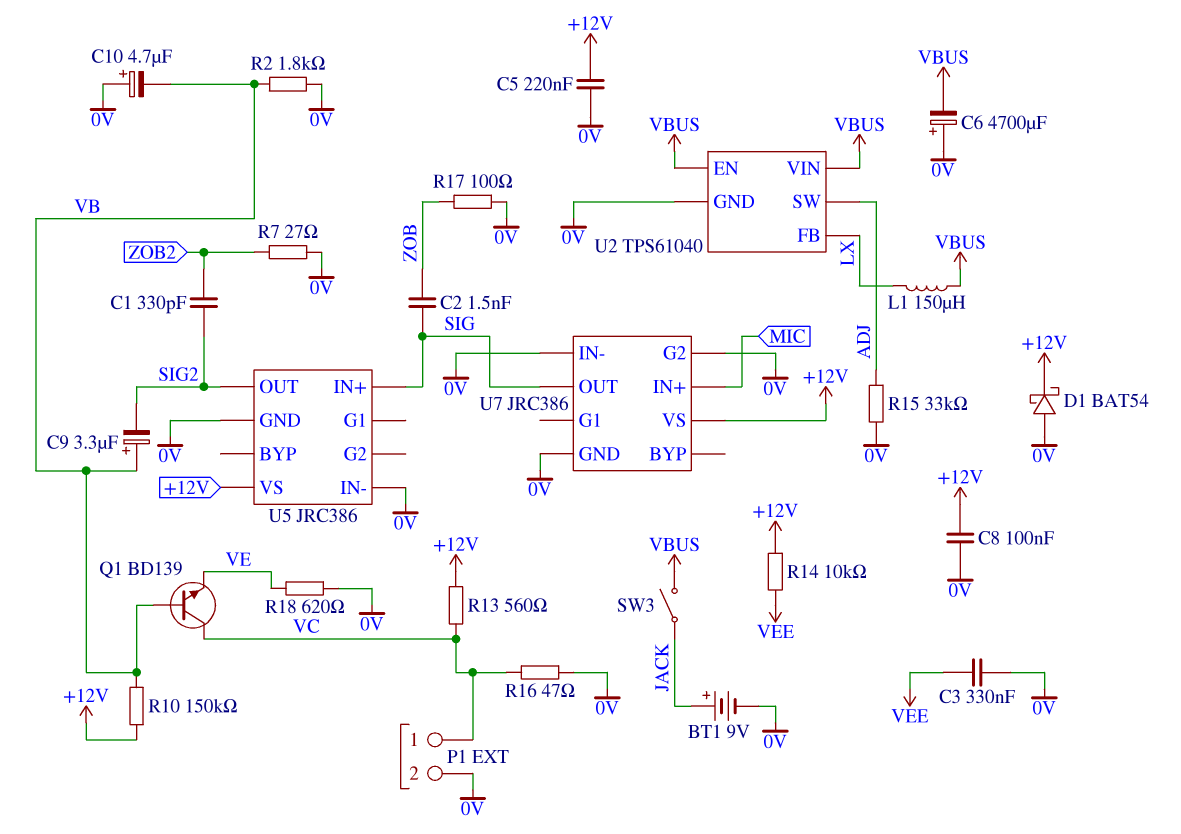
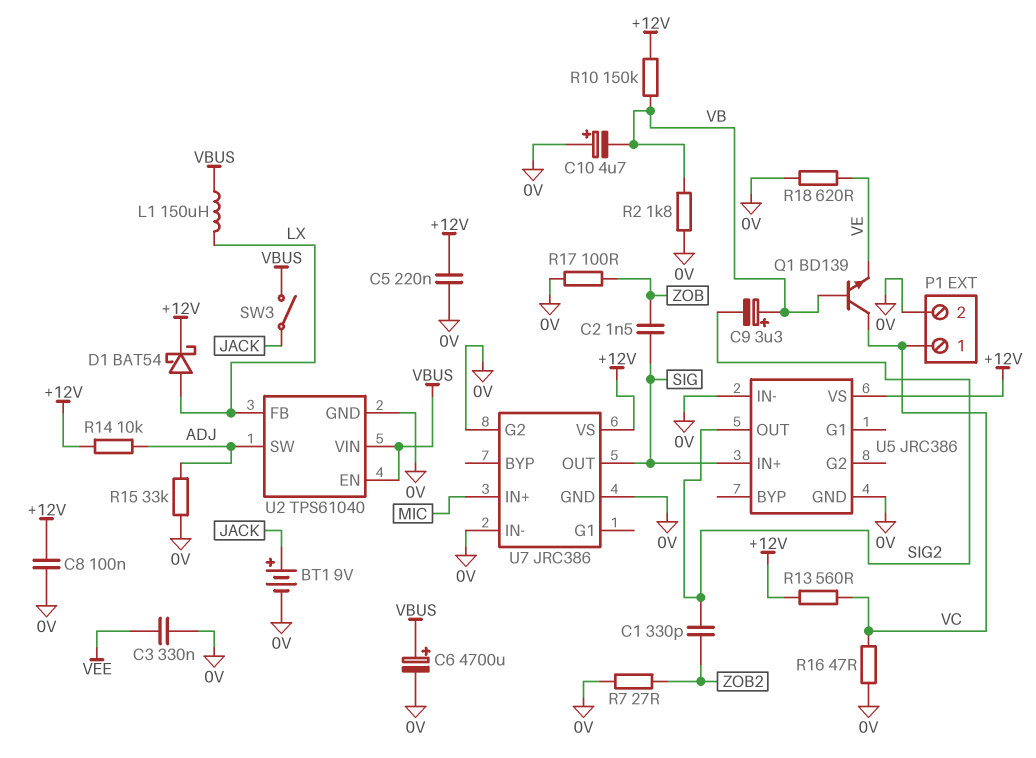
C6: 4700uF (plus 0V, minus VBUS) -> 4700uF (plus VBUS, minus 0V)
D1: schottky BAT54 (A 0V, K +12V) -> schottky BAT54 (A LX, K +12V)
R14: 10k (+12V, VEE) -> 10k (+12V, ADJ)

